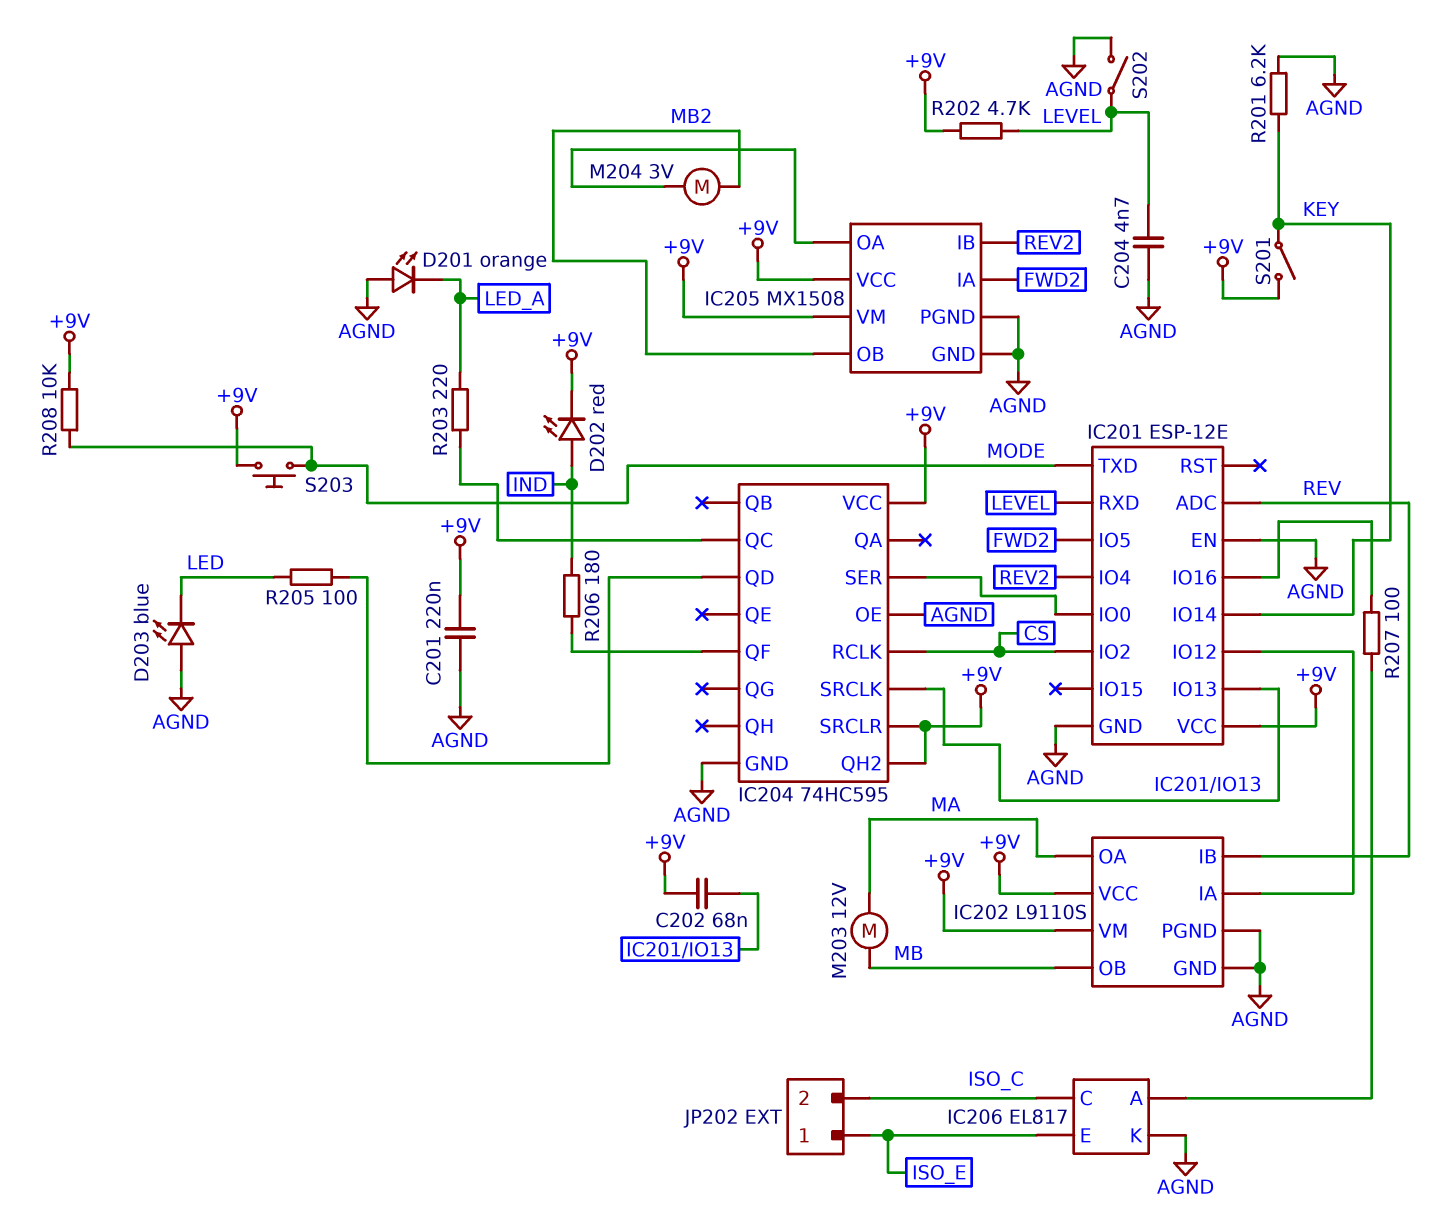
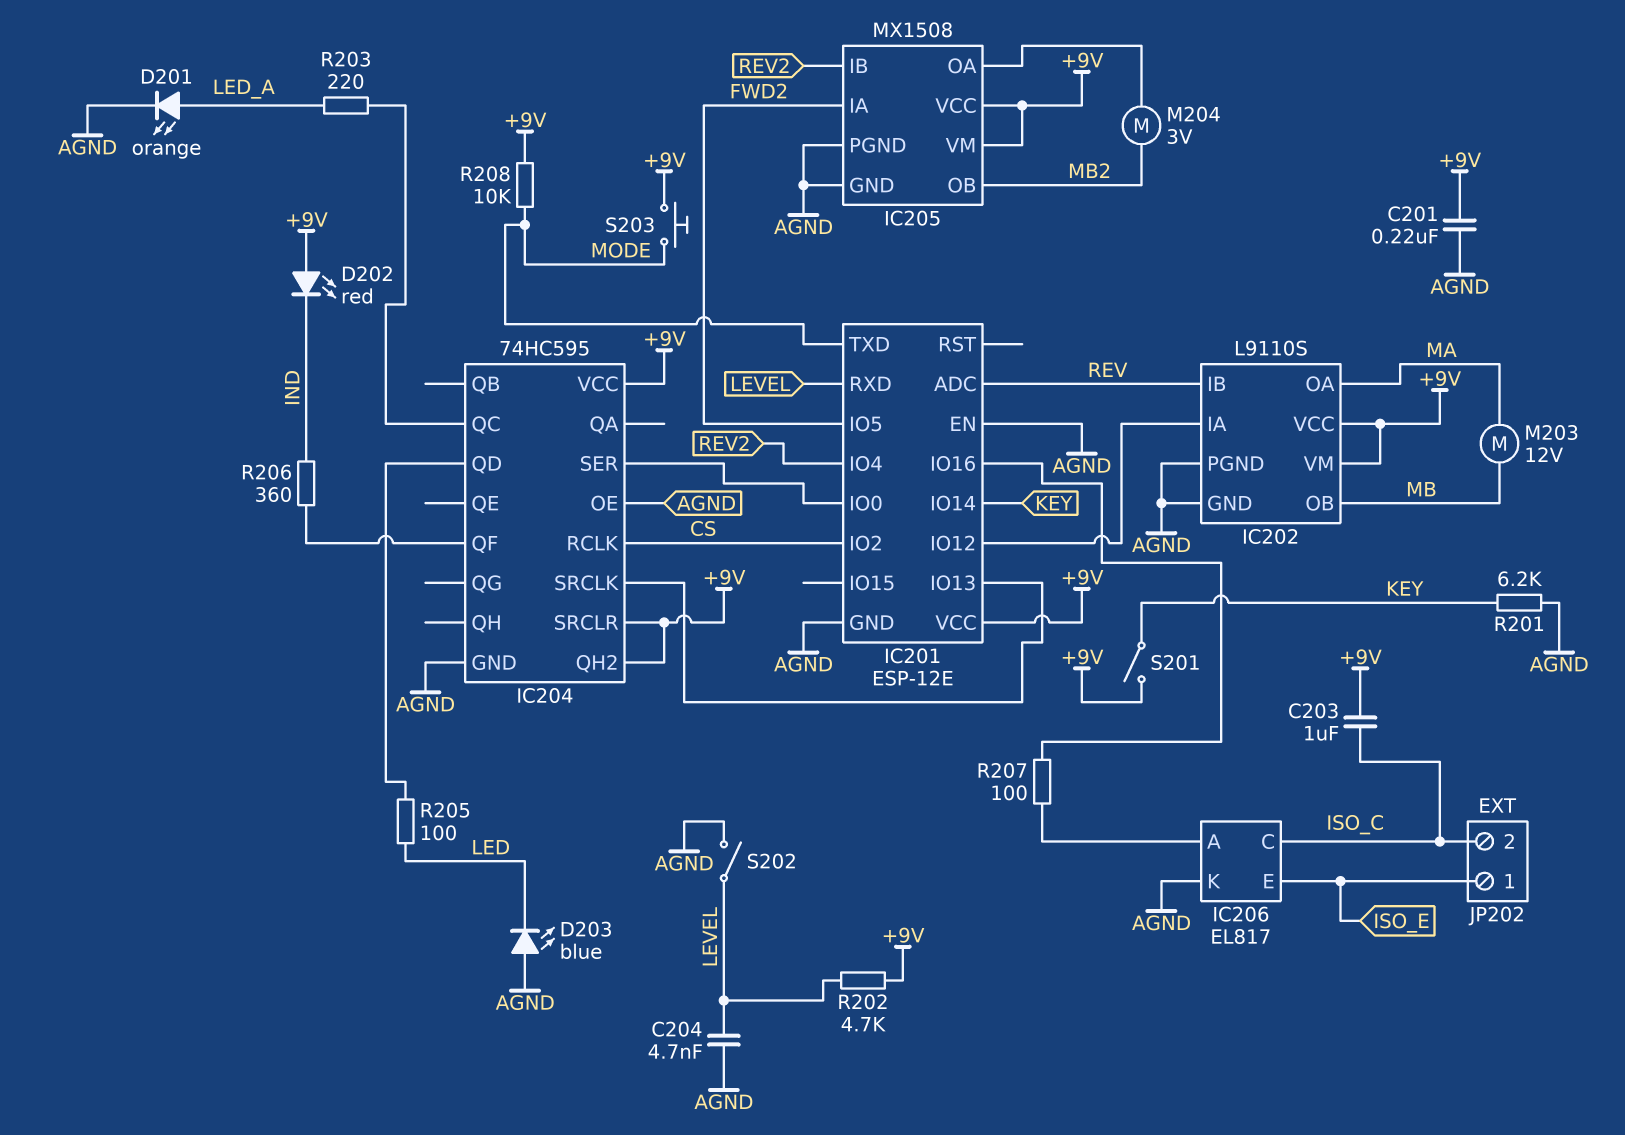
C202: 68nF (+9V, IC201/IO13) -> none
C203: none -> 1uF (+9V, ISO_C)
D201: LED orange (A AGND, K LED_A) -> LED orange (A LED_A, K AGND)
D202: LED red (A IND, K +9V) -> LED red (A +9V, K IND)
R206: 180 (IC204/QF, IND) -> 360 (IC204/QF, IND)

